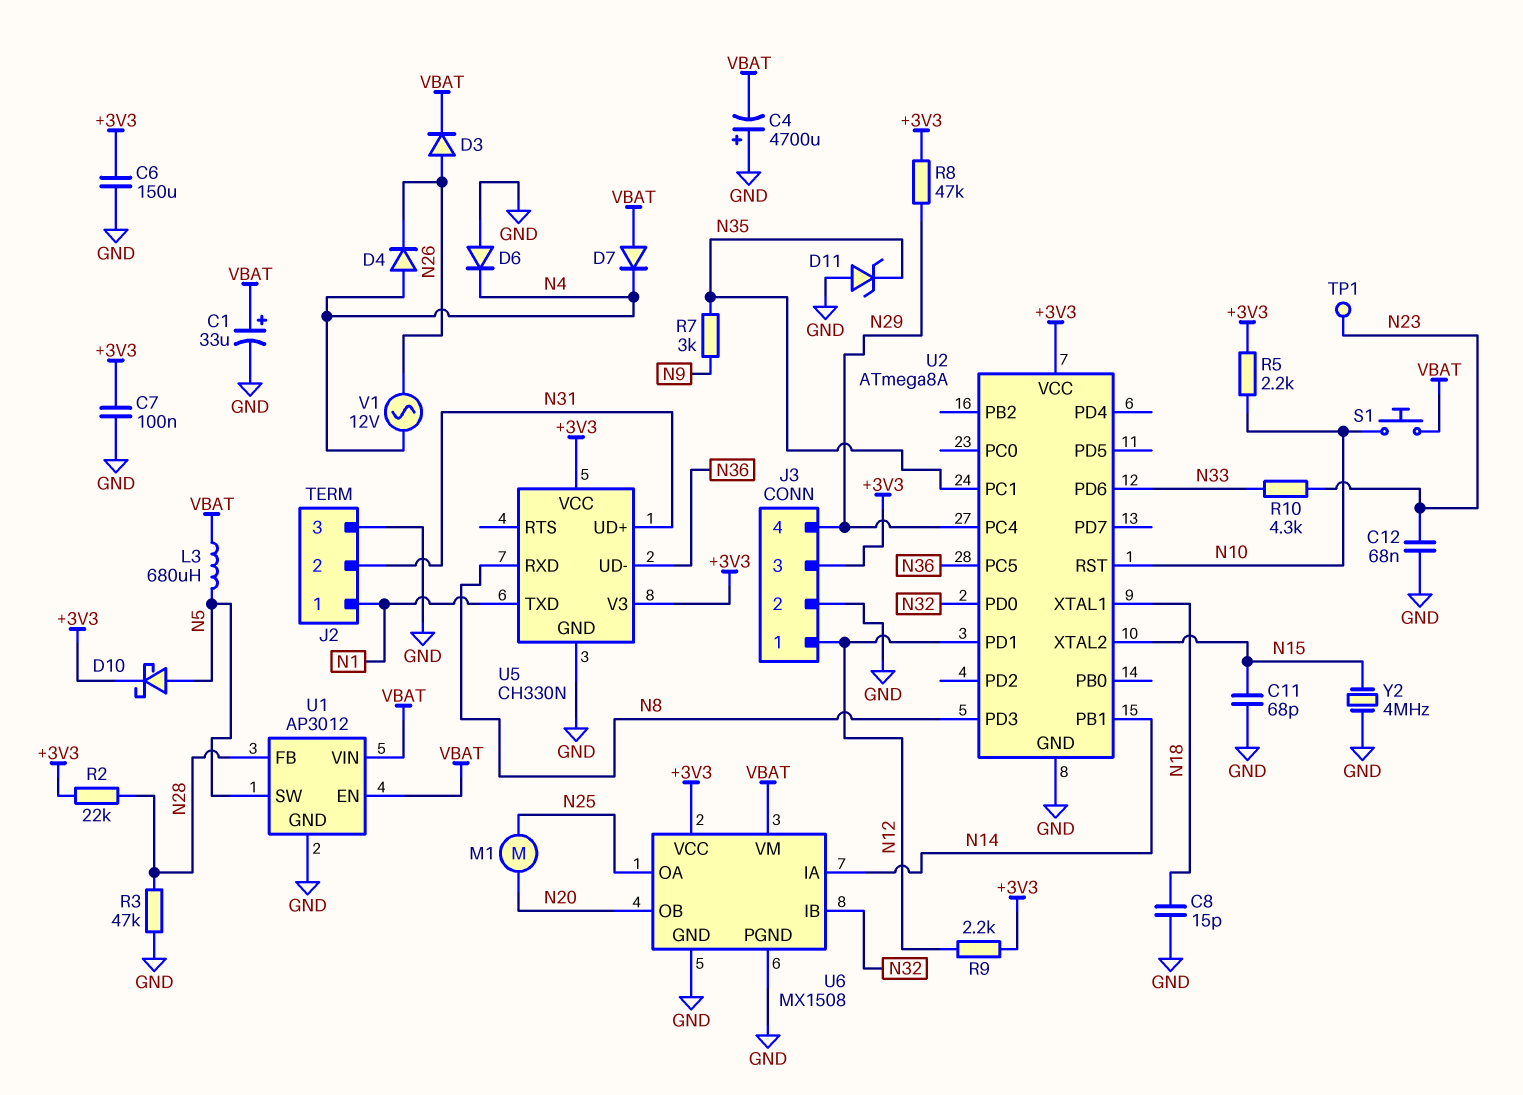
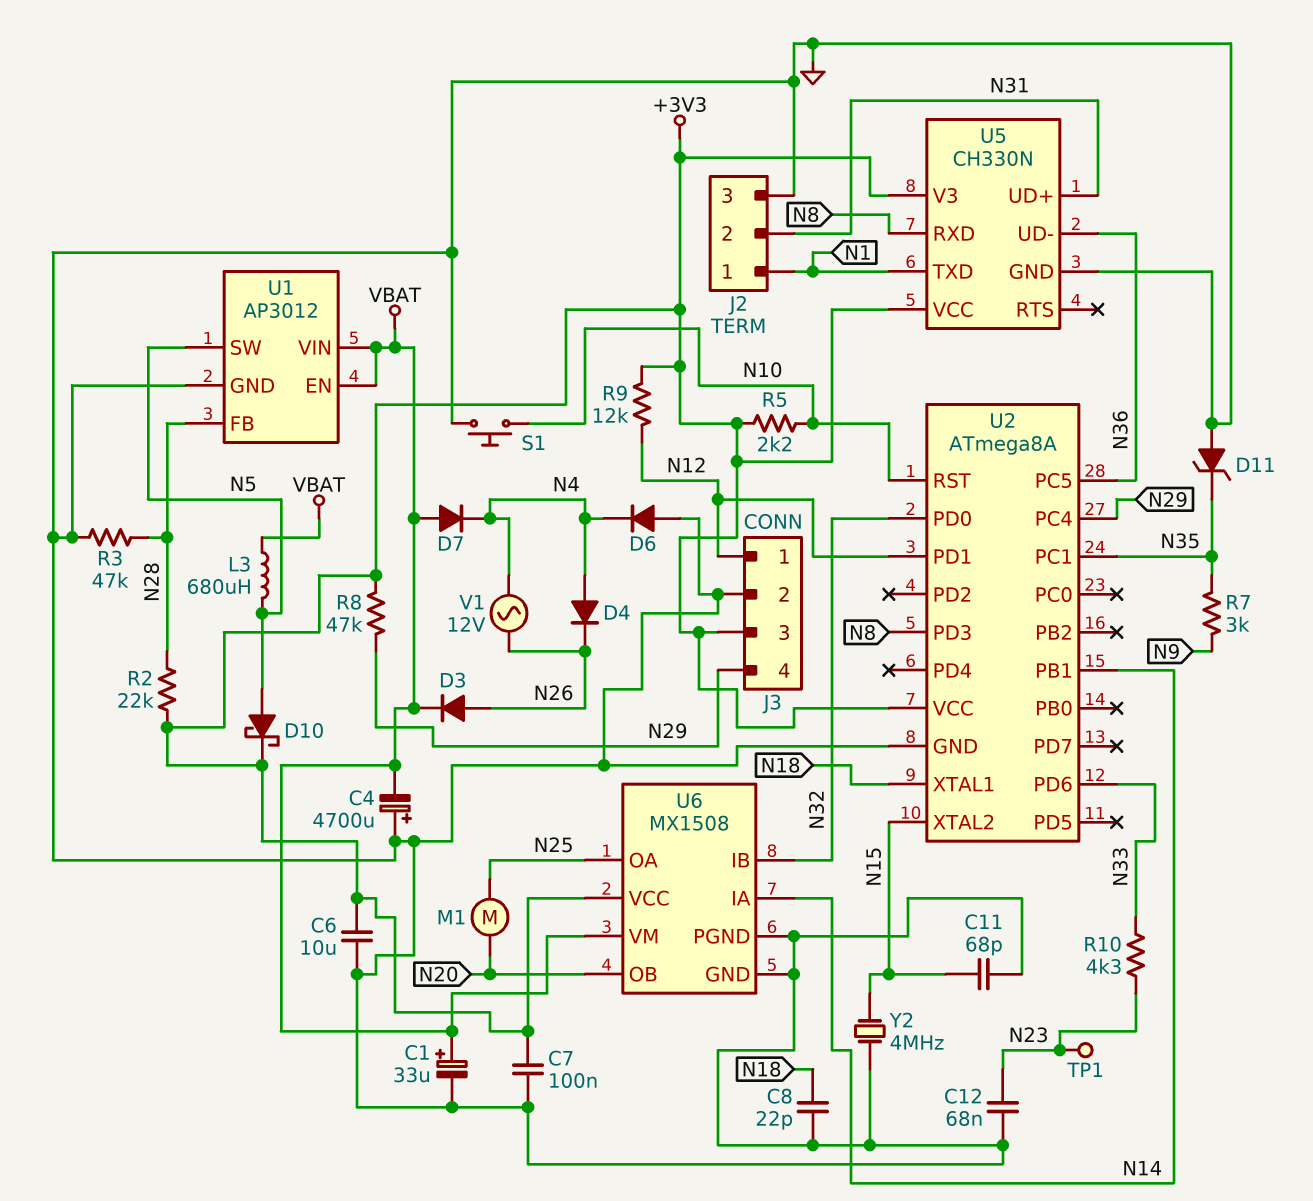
C6: 150uF (+3V3, GND) -> 10uF (+3V3, GND)
C8: 15pF (GND, N18) -> 22pF (GND, N18)
R9: 2.2k (+3V3, N12) -> 12k (+3V3, N12)
S1: button (N10, VBAT) -> button (GND, N10)

